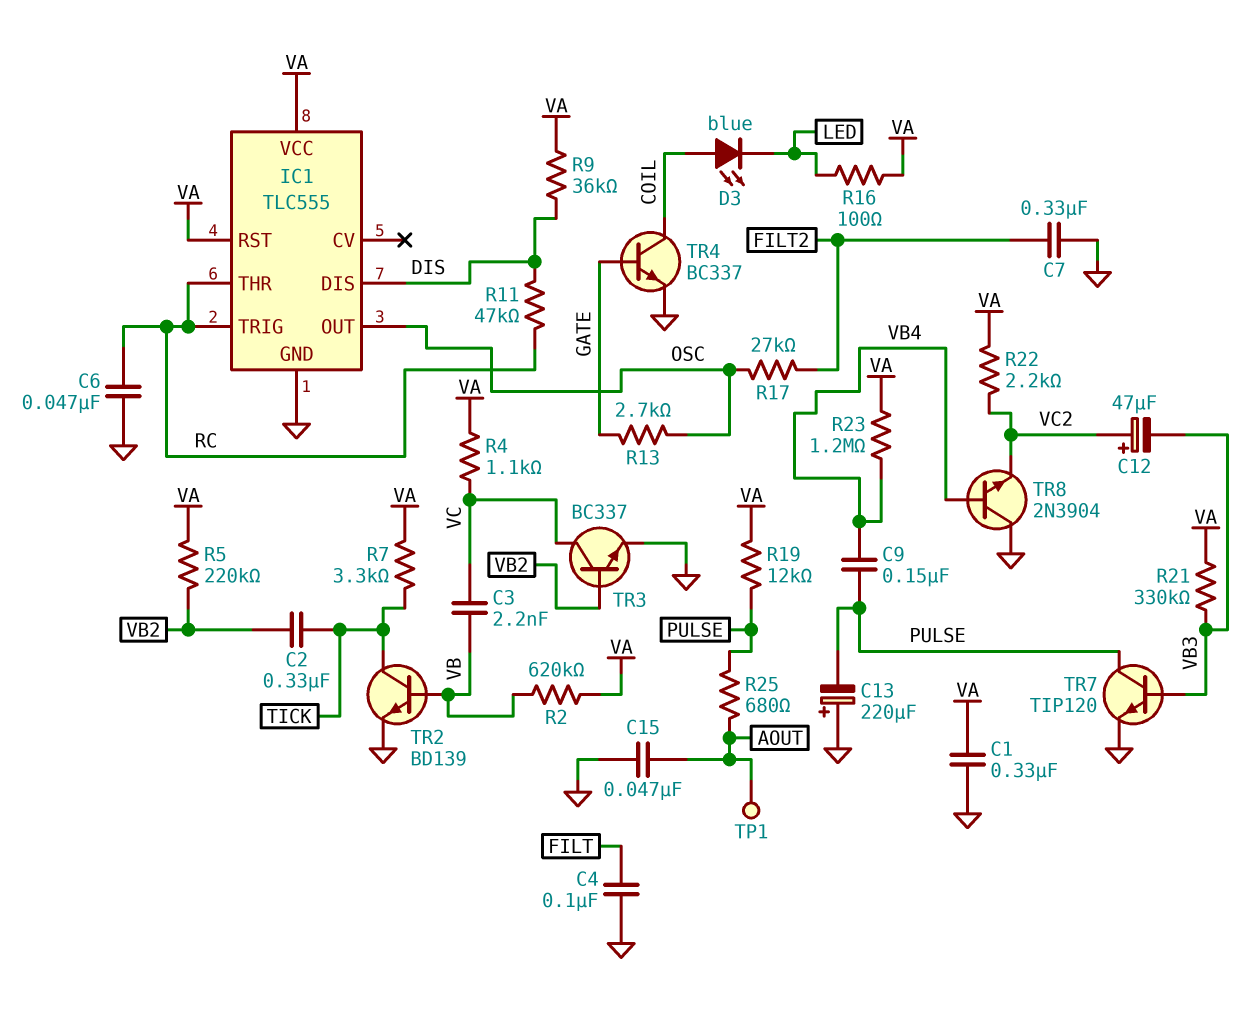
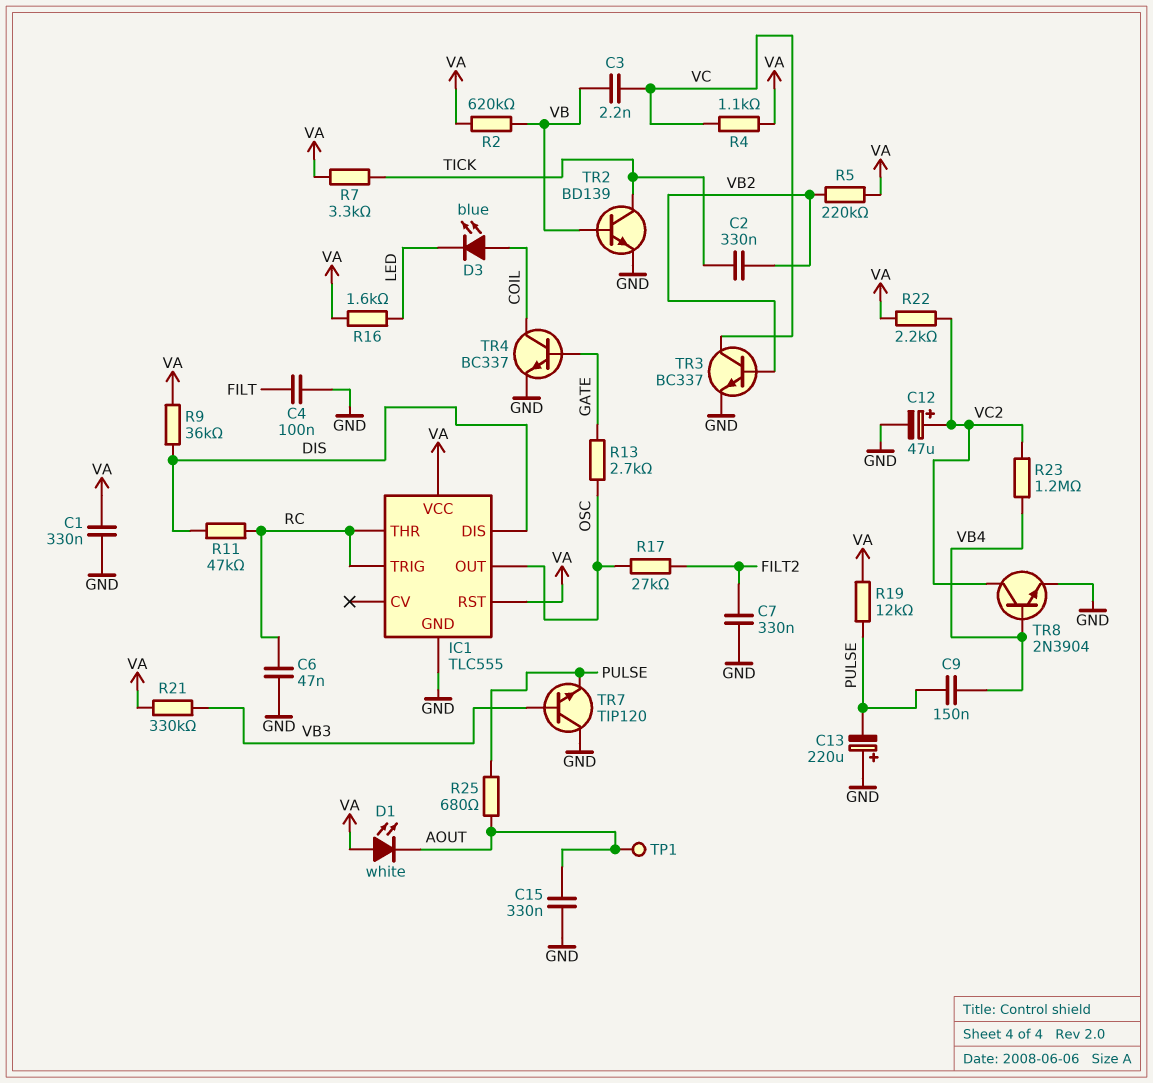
C12: 47uF (plus VC2, minus VB3) -> 47uF (plus VC2, minus GND)
C15: 47nF (AOUT, GND) -> 330nF (AOUT, GND)
D1: none -> LED white (A VA, K AOUT)
R16: 100 (LED, VA) -> 1.6k (LED, VA)
R23: 1.2M (VA, VB4) -> 1.2M (VB4, VC2)
TR7: NPN TIP120 (B VB3, C PULSE, E GND) -> NPN TIP120 (B VB3, C GND, E PULSE)
TR8: NPN 2N3904 (B VB4, C GND, E VC2) -> NPN 2N3904 (B VB4, C VC2, E GND)

